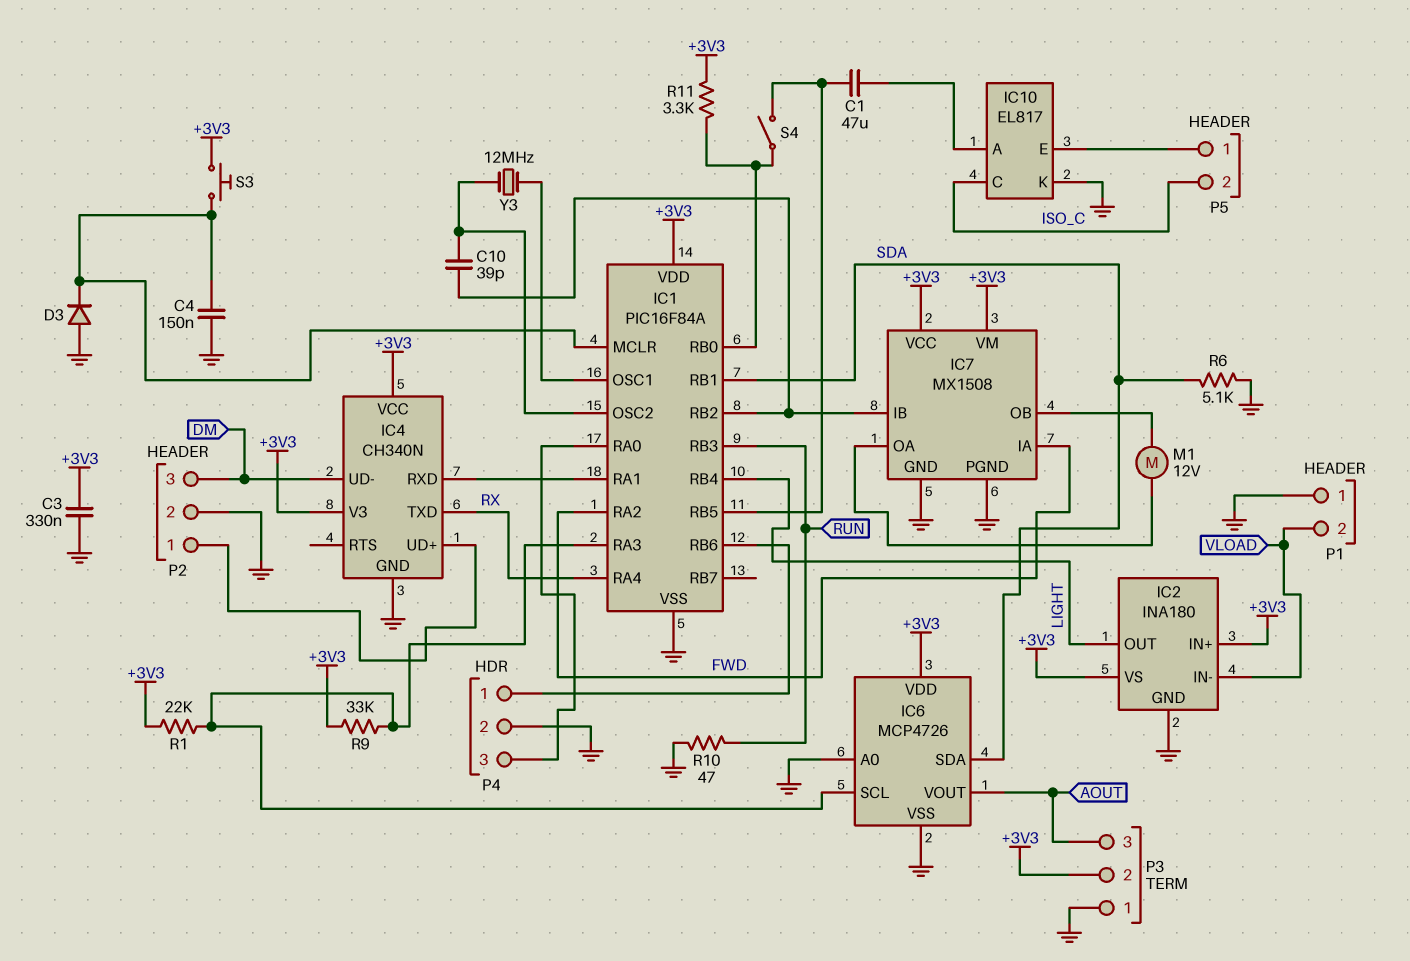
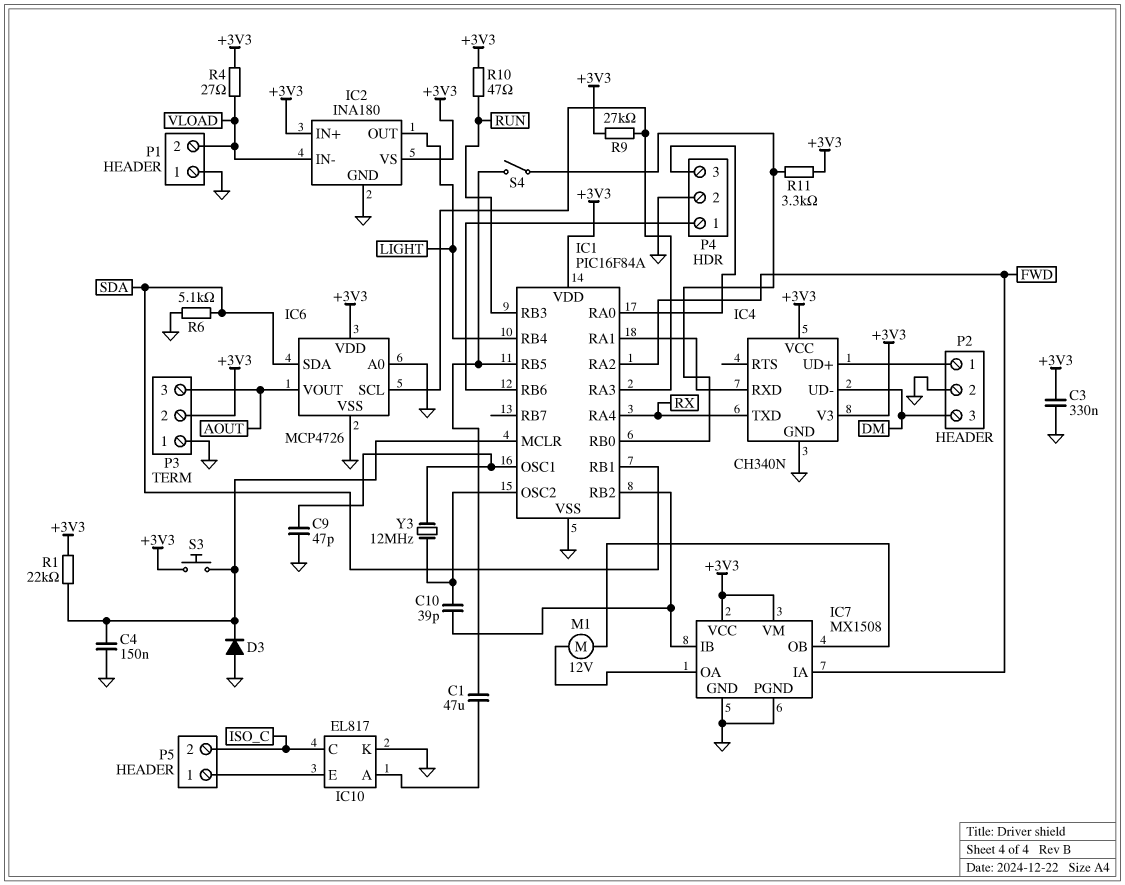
C9: none -> 47pF (GND, IC1/OSC1)
R1: 22k (+3V3, IC1/RA3) -> 22k (+3V3, IC1/MCLR)
R4: none -> 27 (+3V3, VLOAD)
R9: 33k (+3V3, IC1/RA3) -> 27k (+3V3, IC1/RA3)
R10: 47 (GND, RUN) -> 47 (+3V3, RUN)

